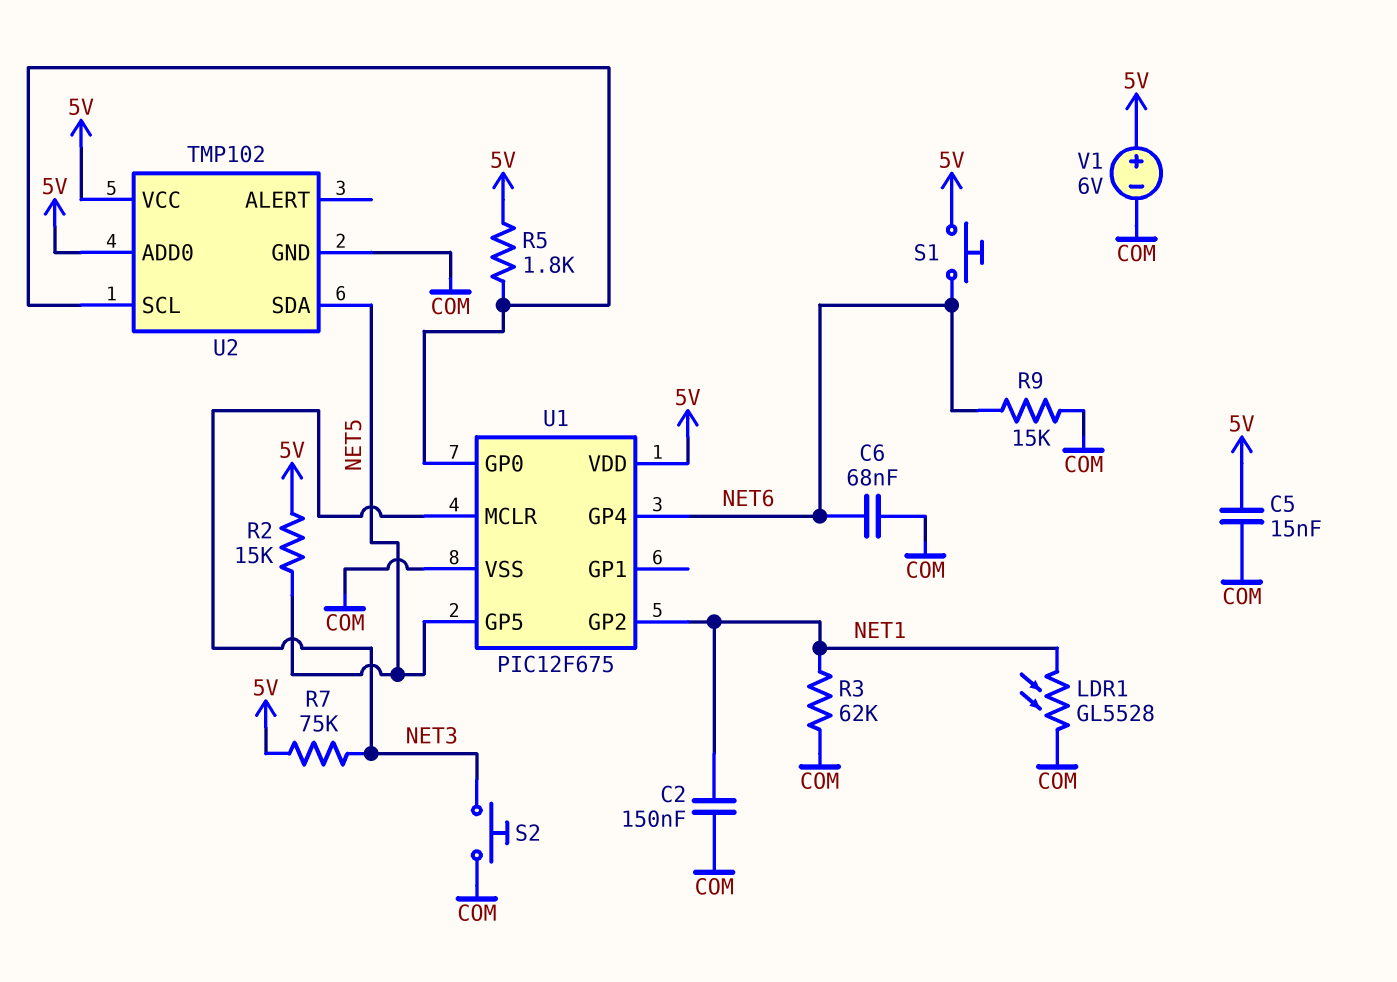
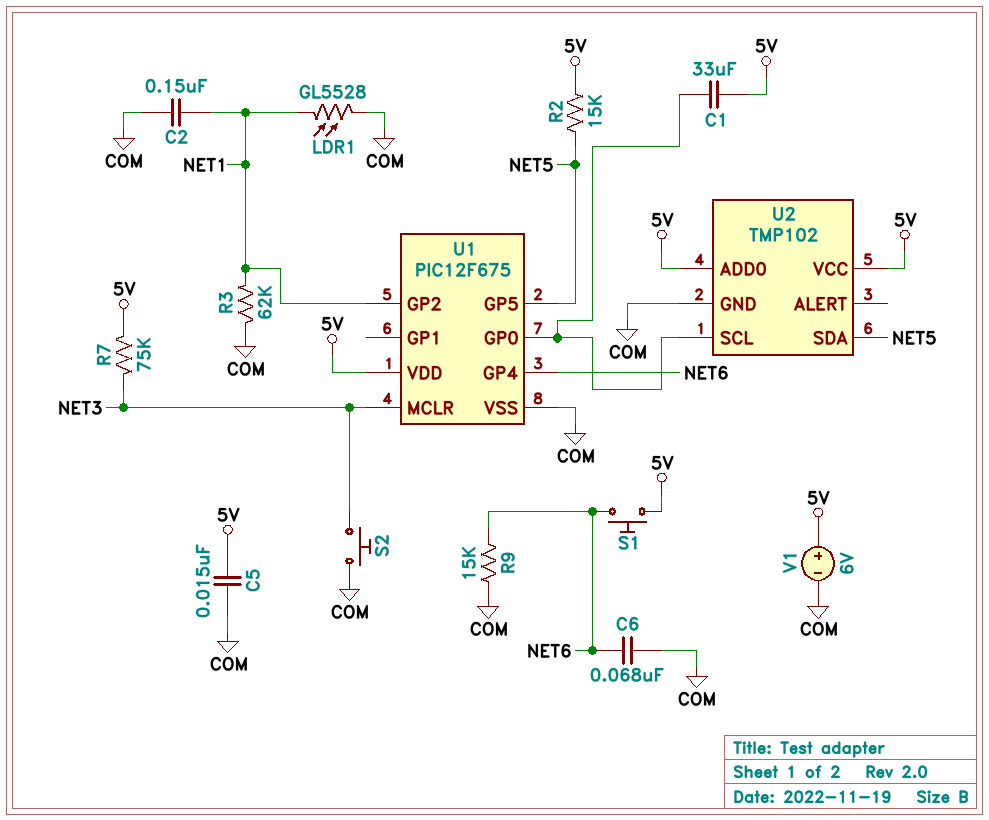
C1: none -> 33uF (5V, U1/GP0)
R5: 1.8k (5V, U1/GP0) -> none

